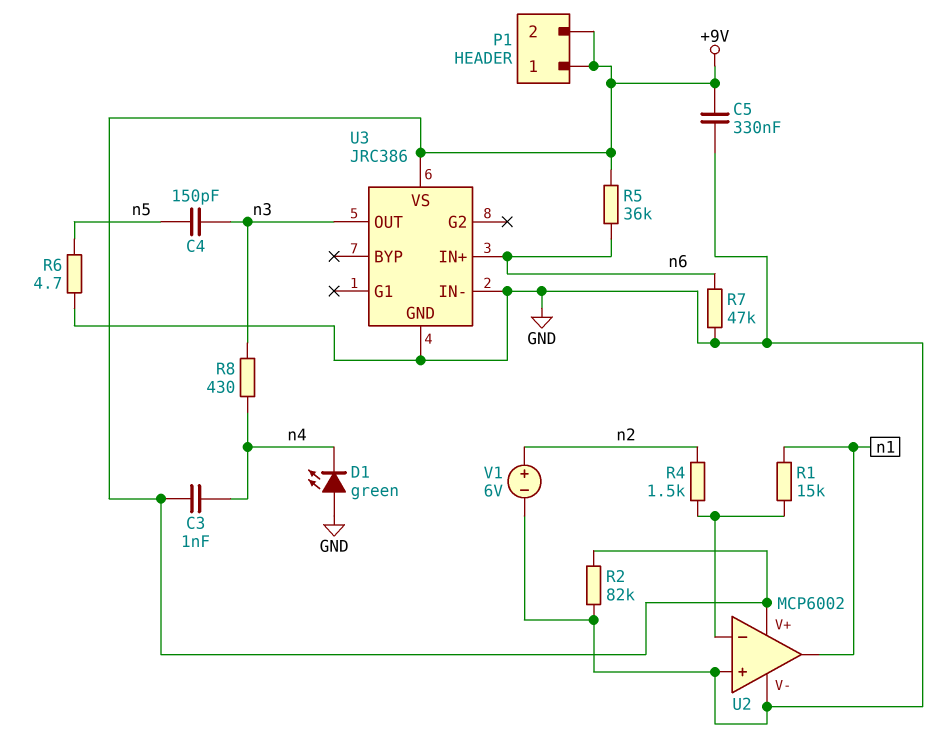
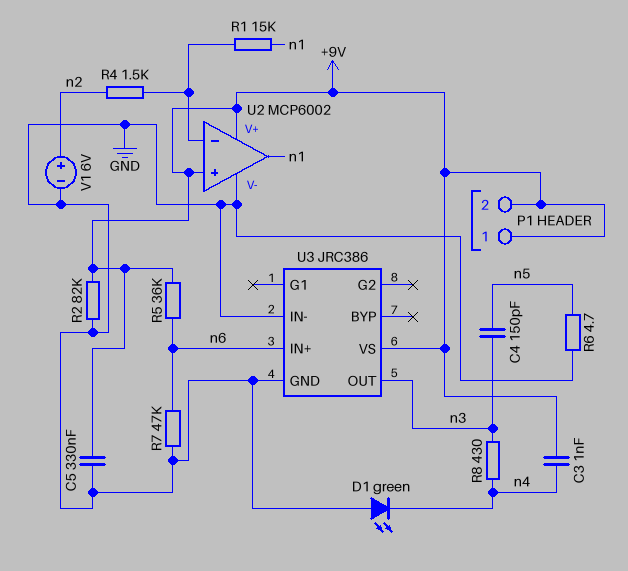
U2 pin in+: GND -> +9V

